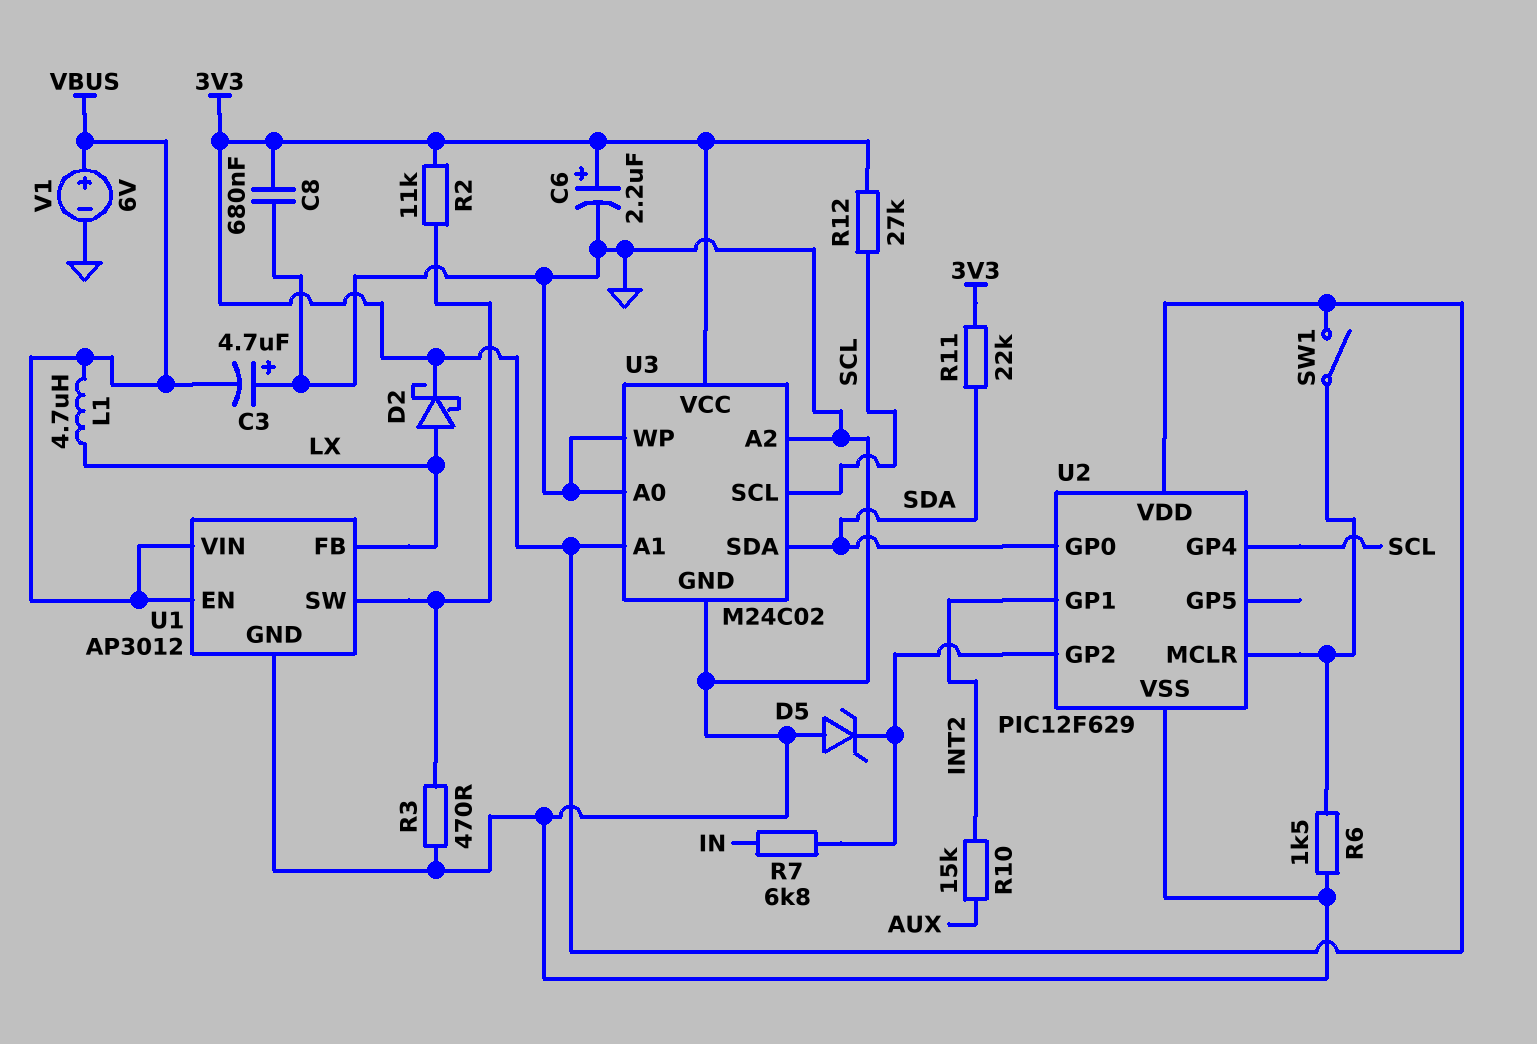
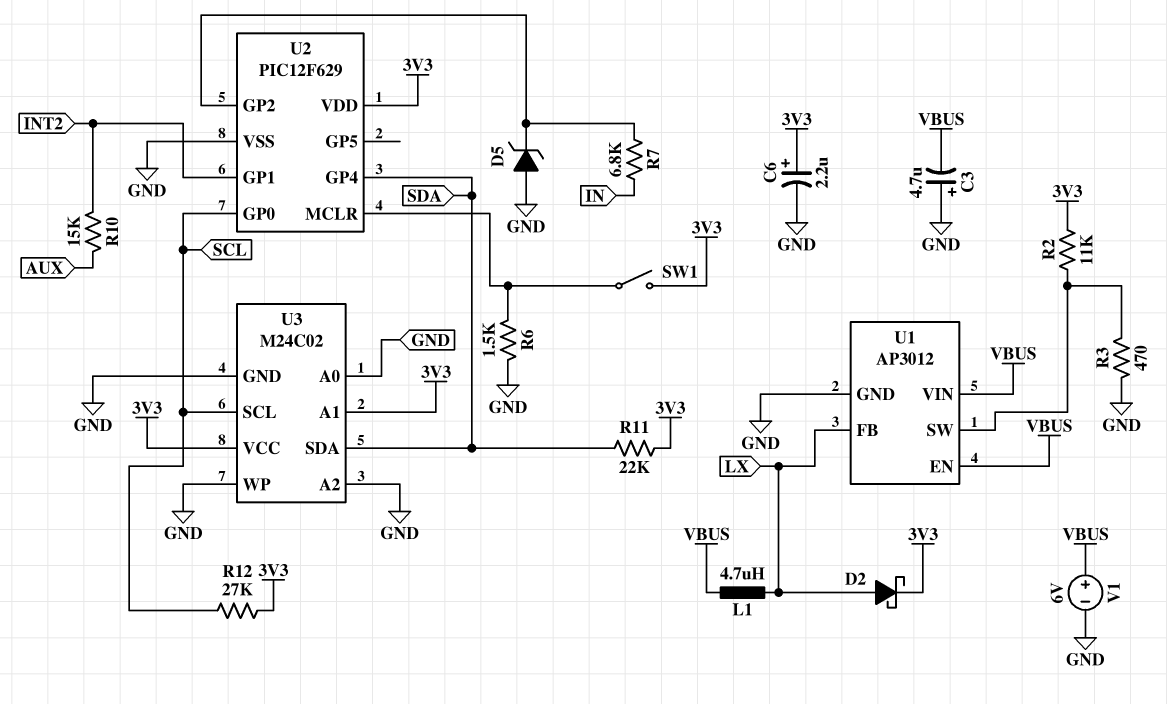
C8: 680nF (3V3, GND) -> none
U2 pin GP0: SDA -> SCL
U2 pin GP4: SCL -> SDA

